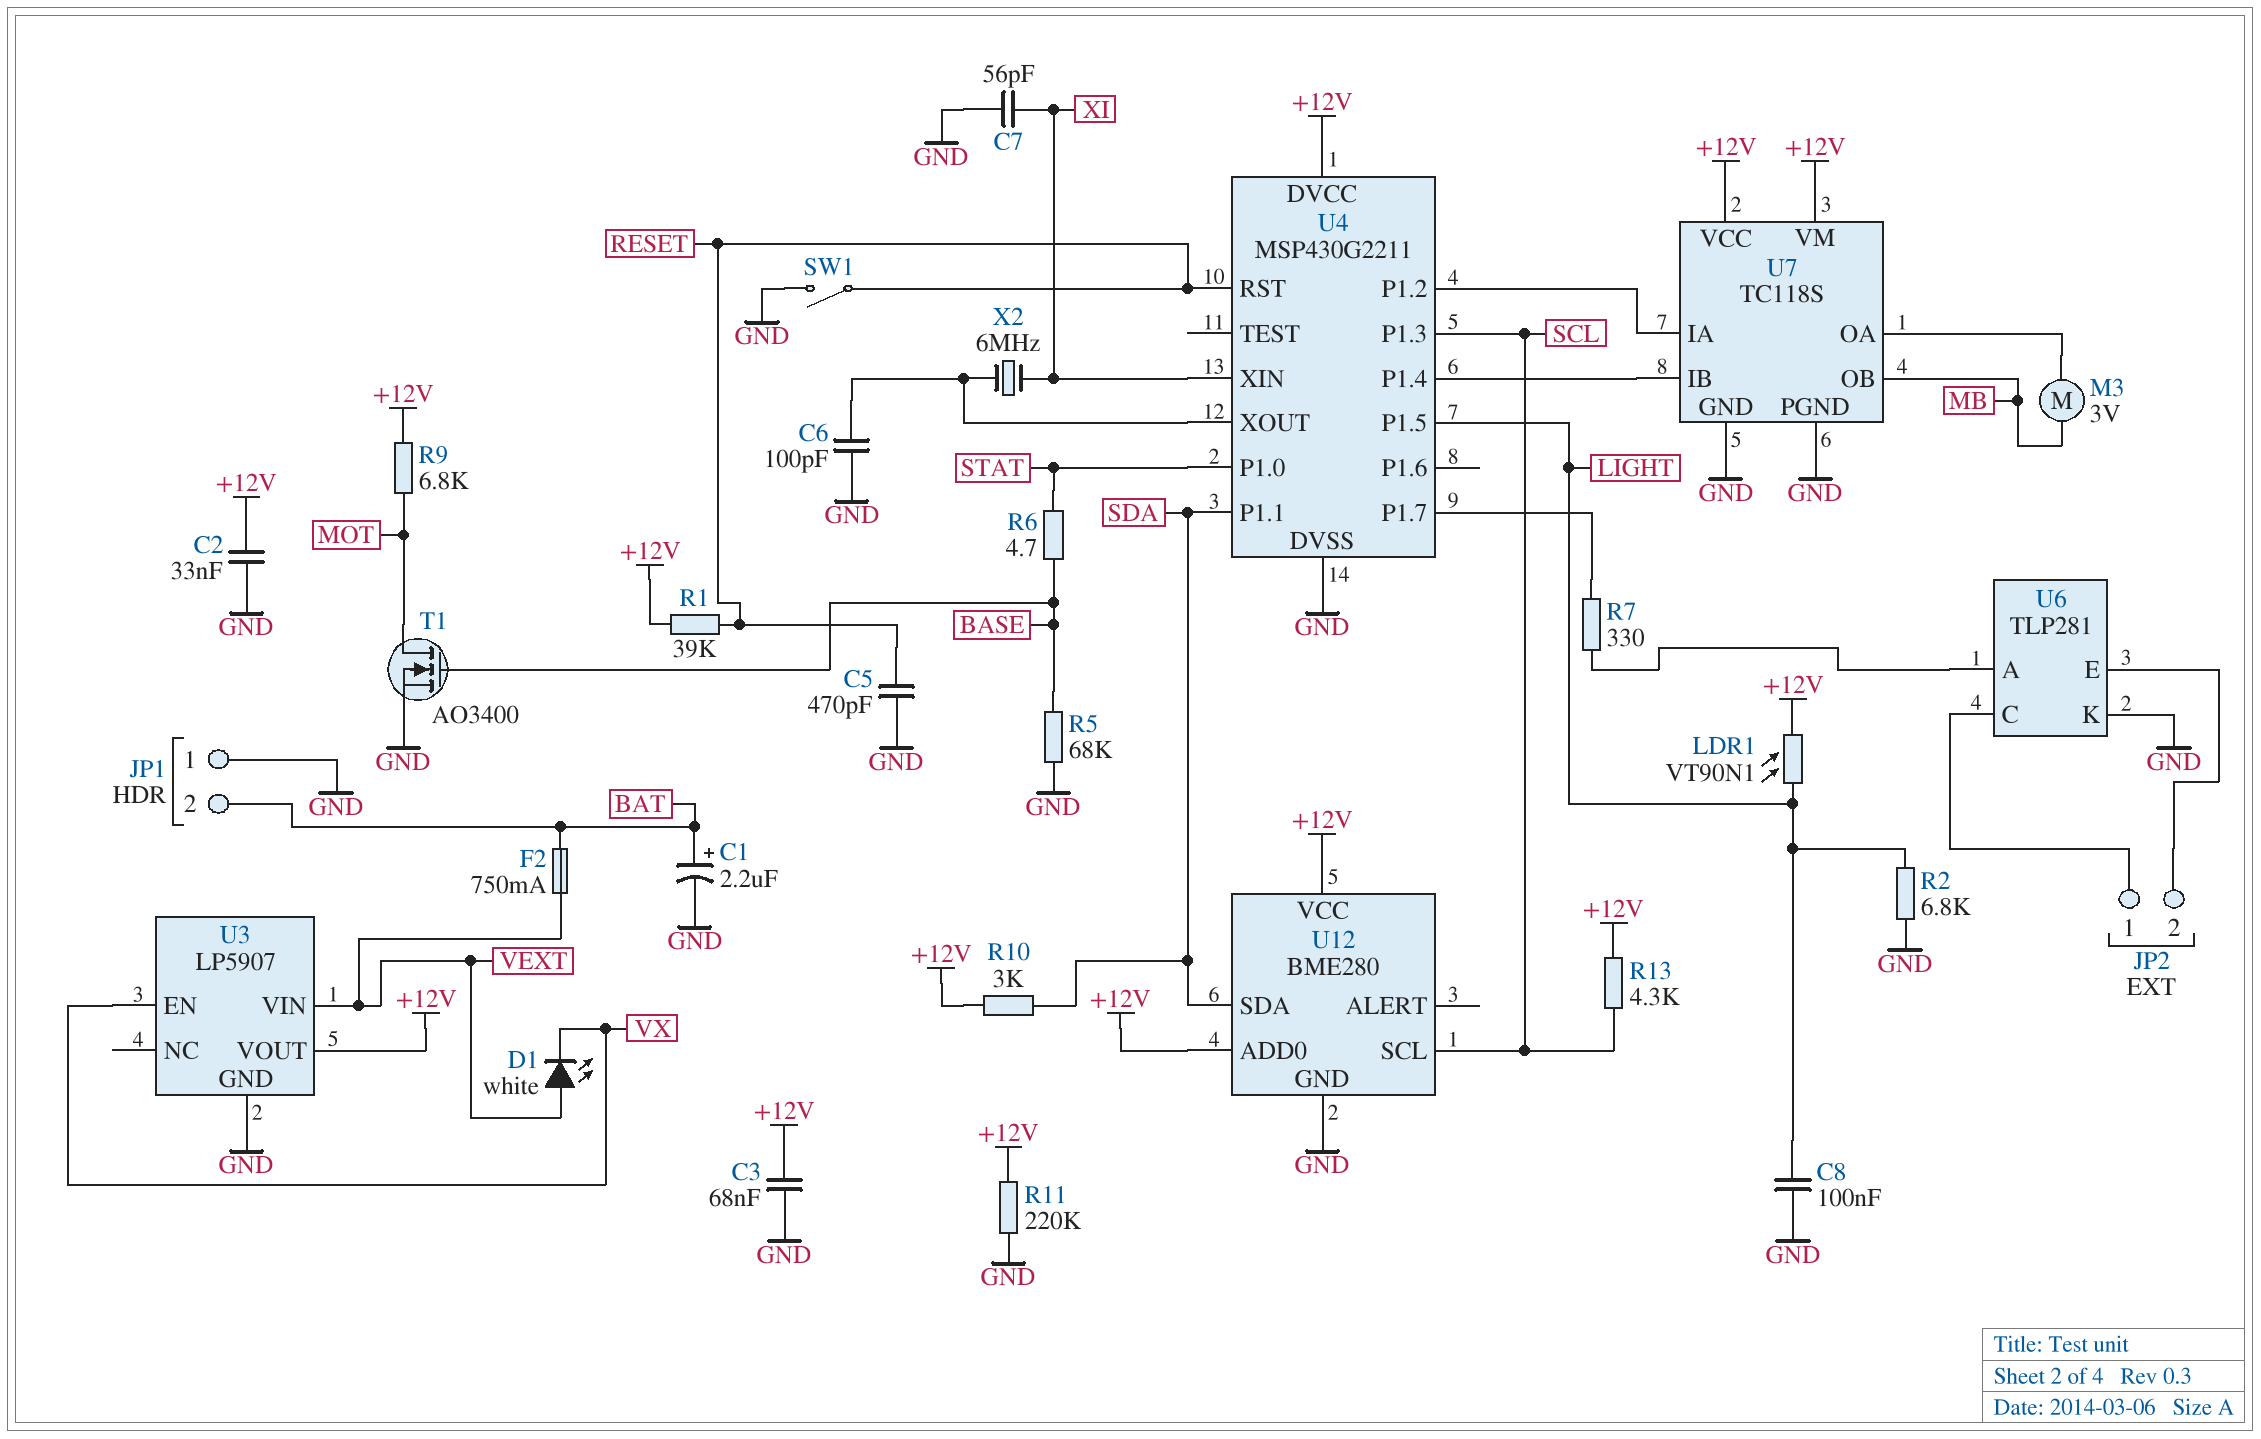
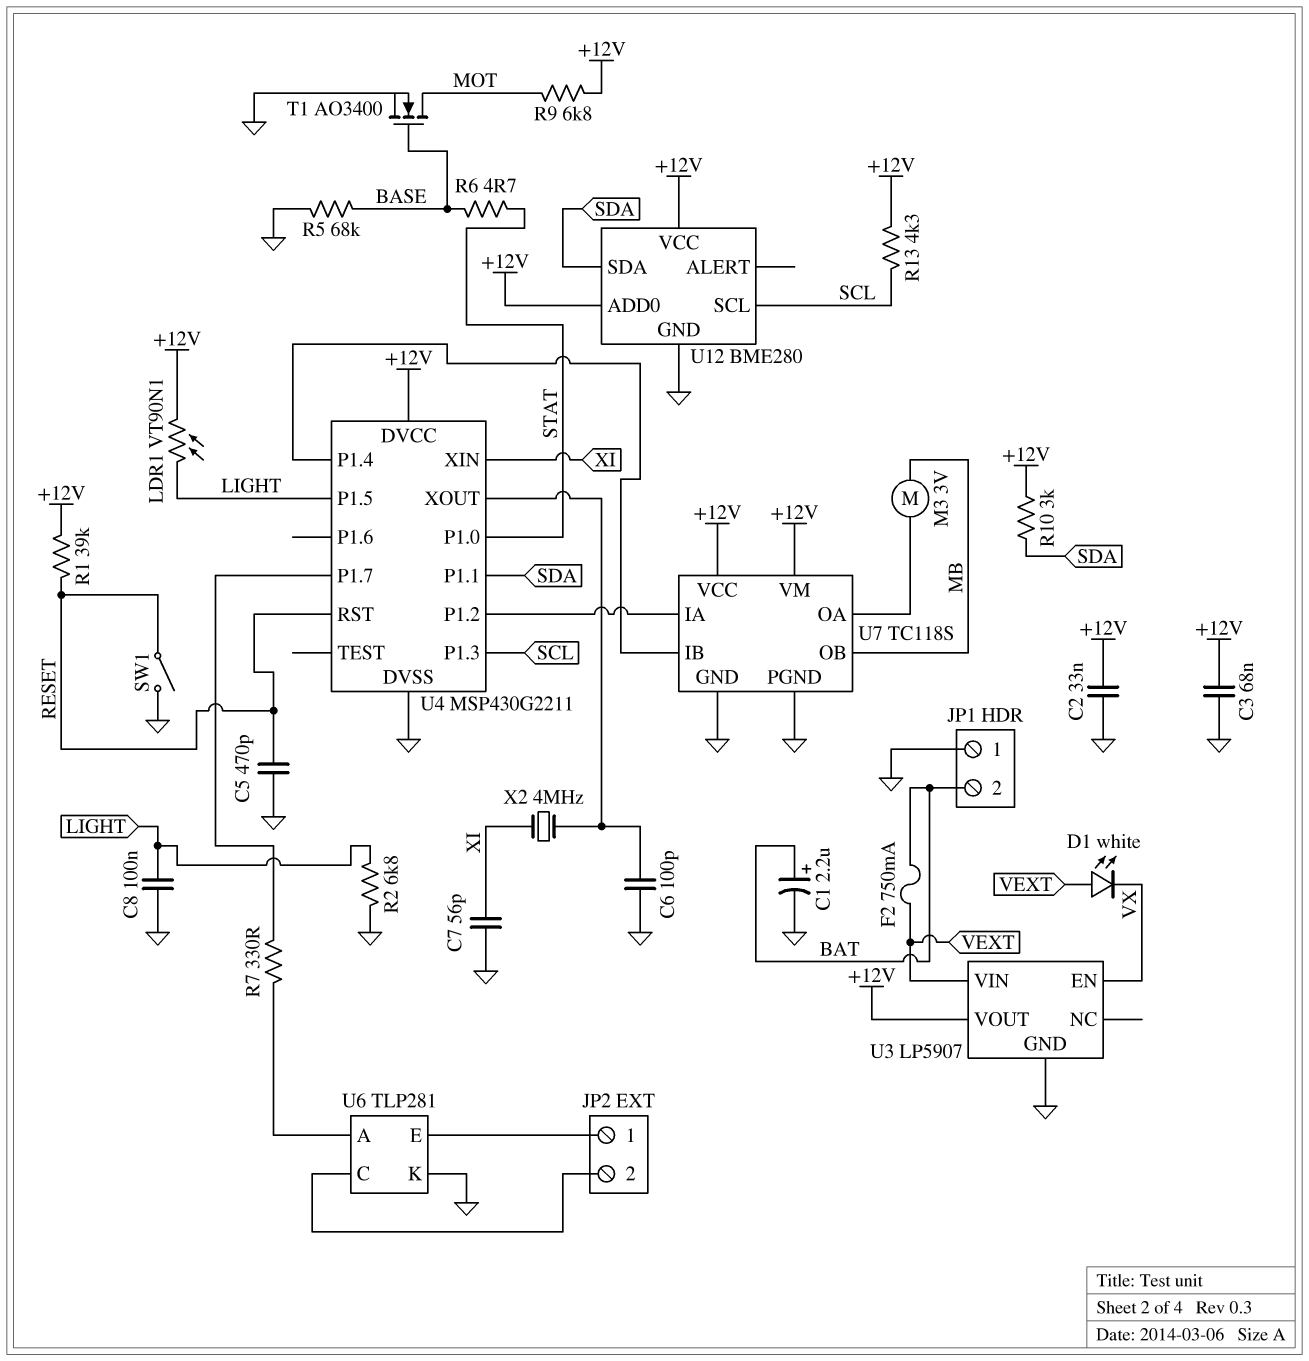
R11: 220k (+12V, GND) -> none
U6 pin C: JP2/1 -> JP2/2
U6 pin E: JP2/2 -> JP2/1
X2: 6MHz (U4/XOUT, XI) -> 4MHz (U4/XOUT, XI)

